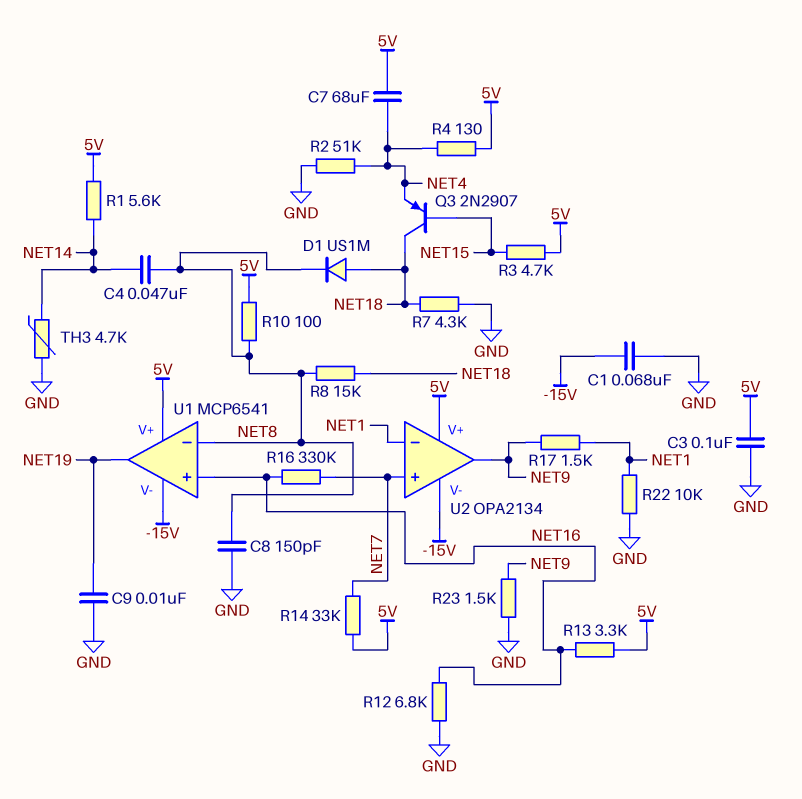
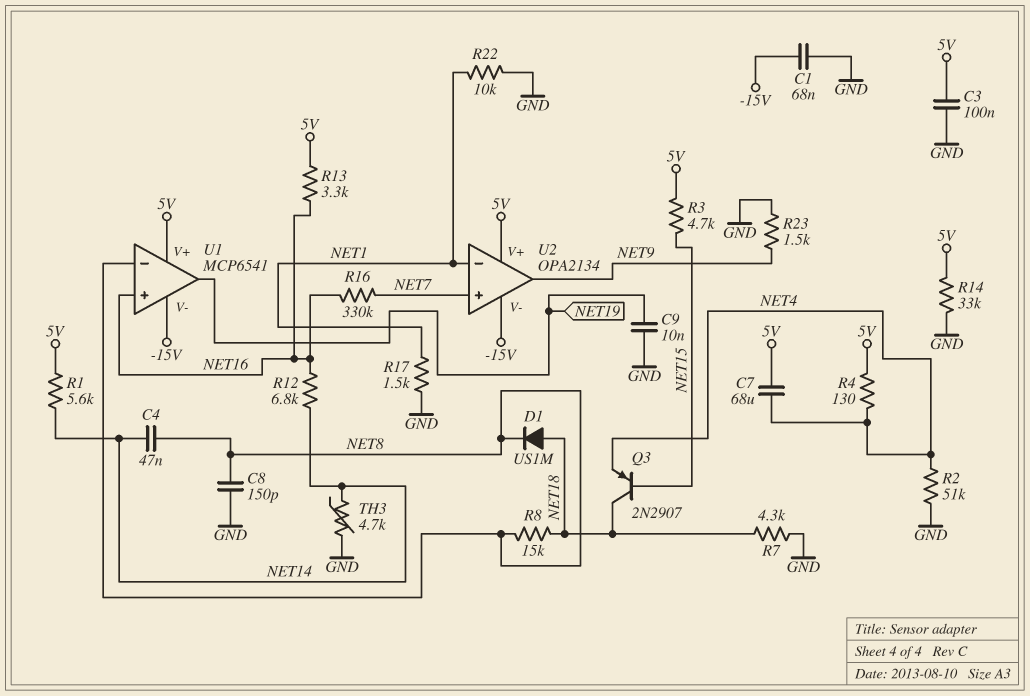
R10: 100 (5V, NET8) -> none
R12: 6.8k (GND, NET16) -> 6.8k (NET14, NET16)
R14: 33k (5V, NET7) -> 33k (5V, GND)
R17: 1.5k (NET1, NET9) -> 1.5k (GND, NET1)

